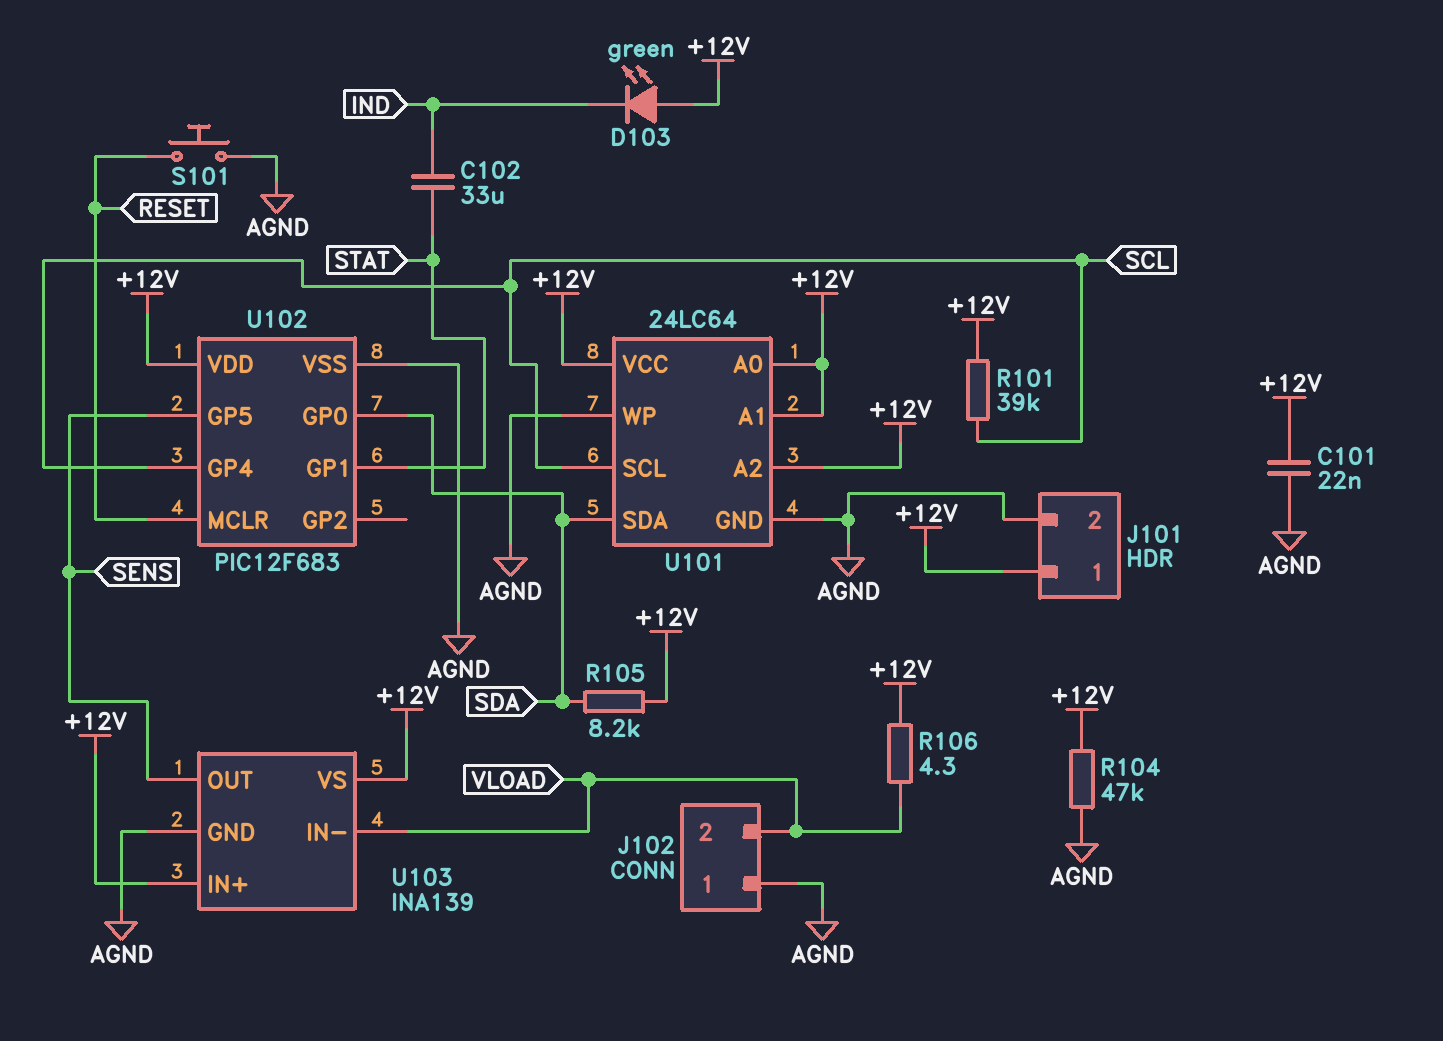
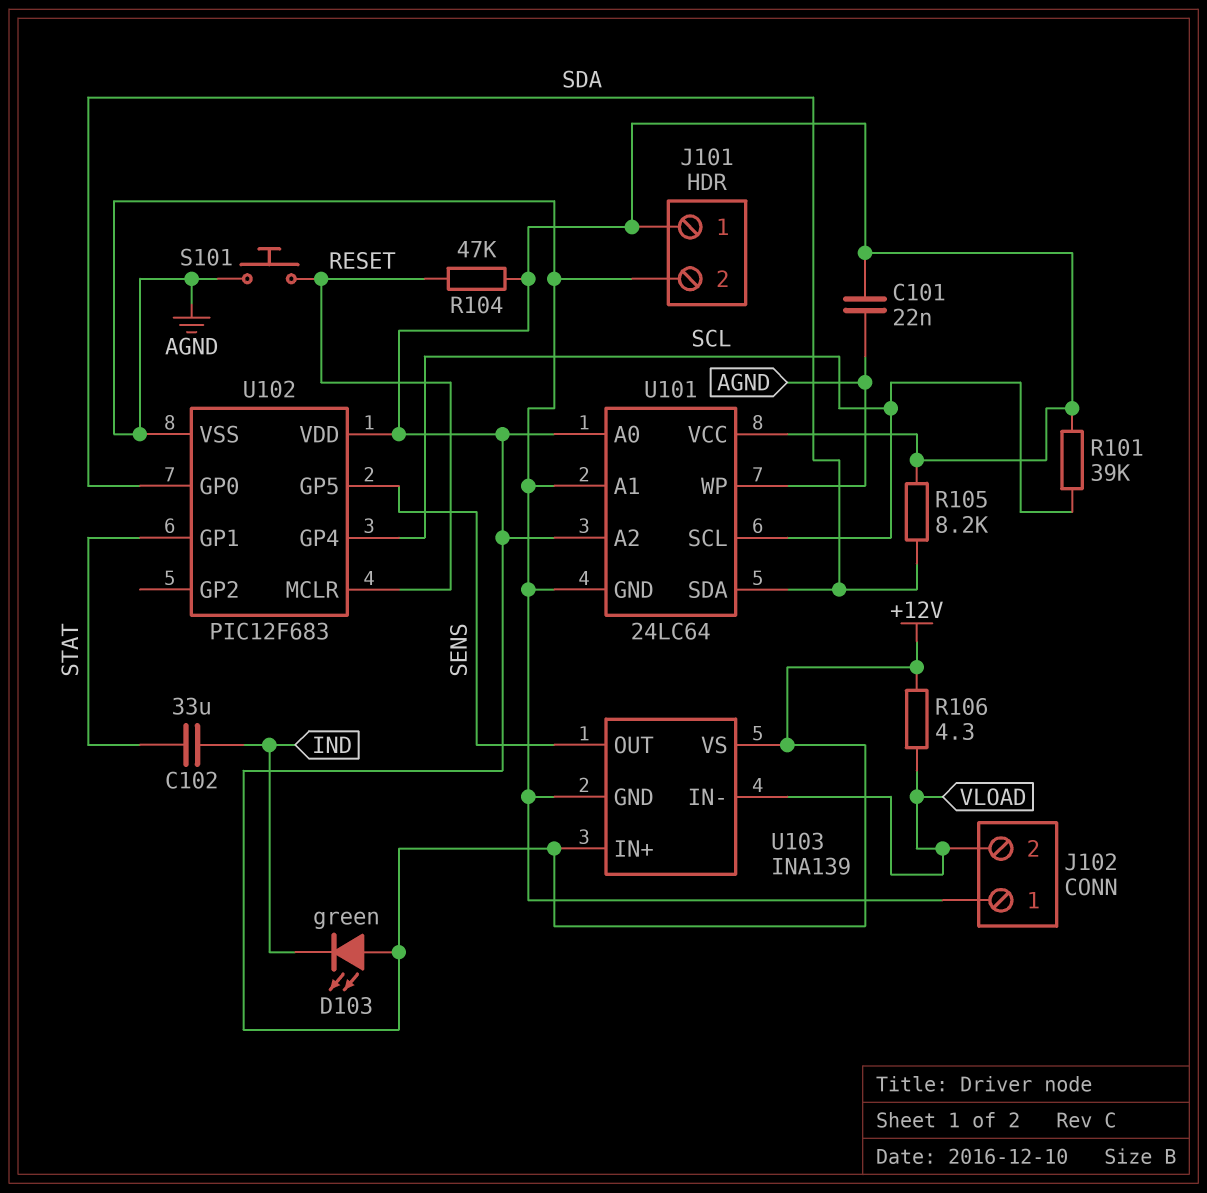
R104: 47k (+12V, AGND) -> 47k (+12V, RESET)
U101 pin A1: +12V -> AGND

